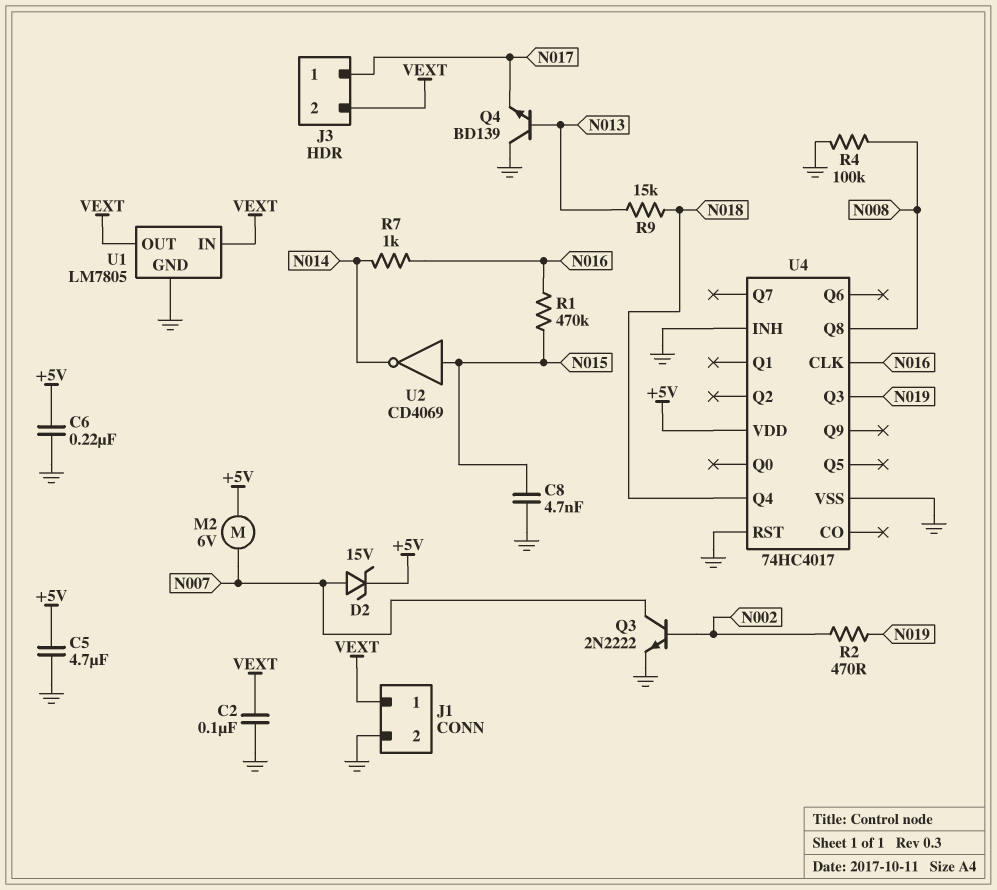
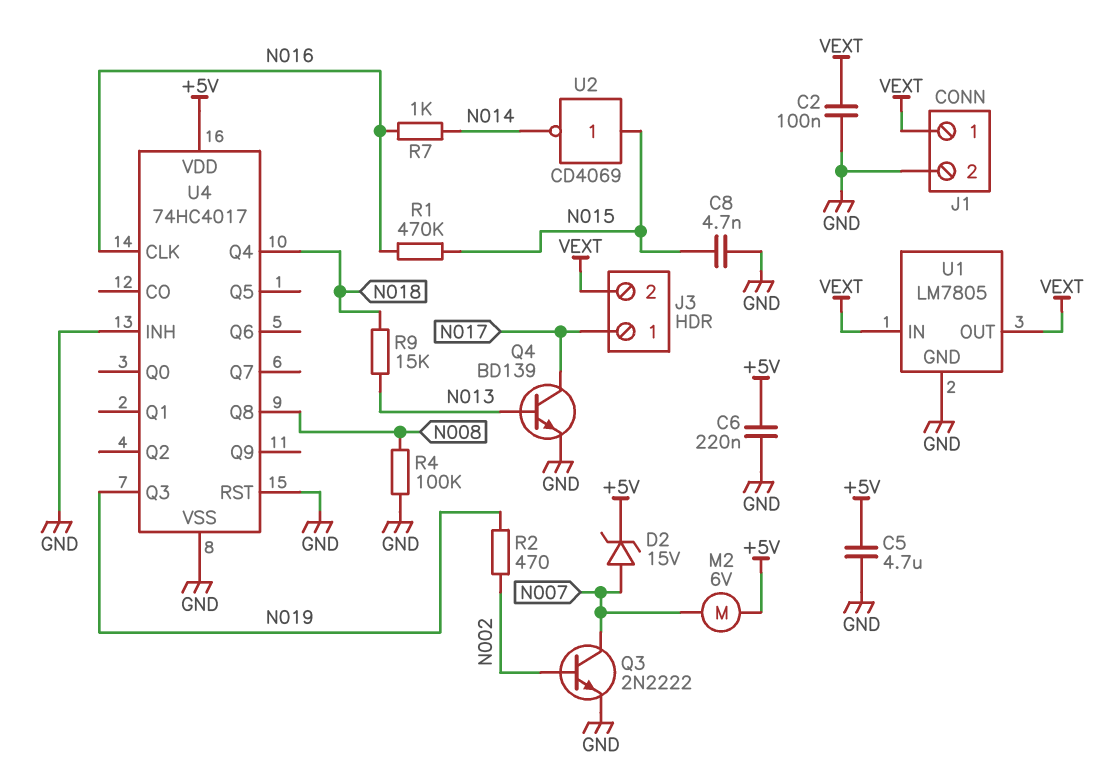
Q4: NPN BD139 (B N013, C GND, E N017) -> NPN BD139 (B N013, C N017, E GND)

